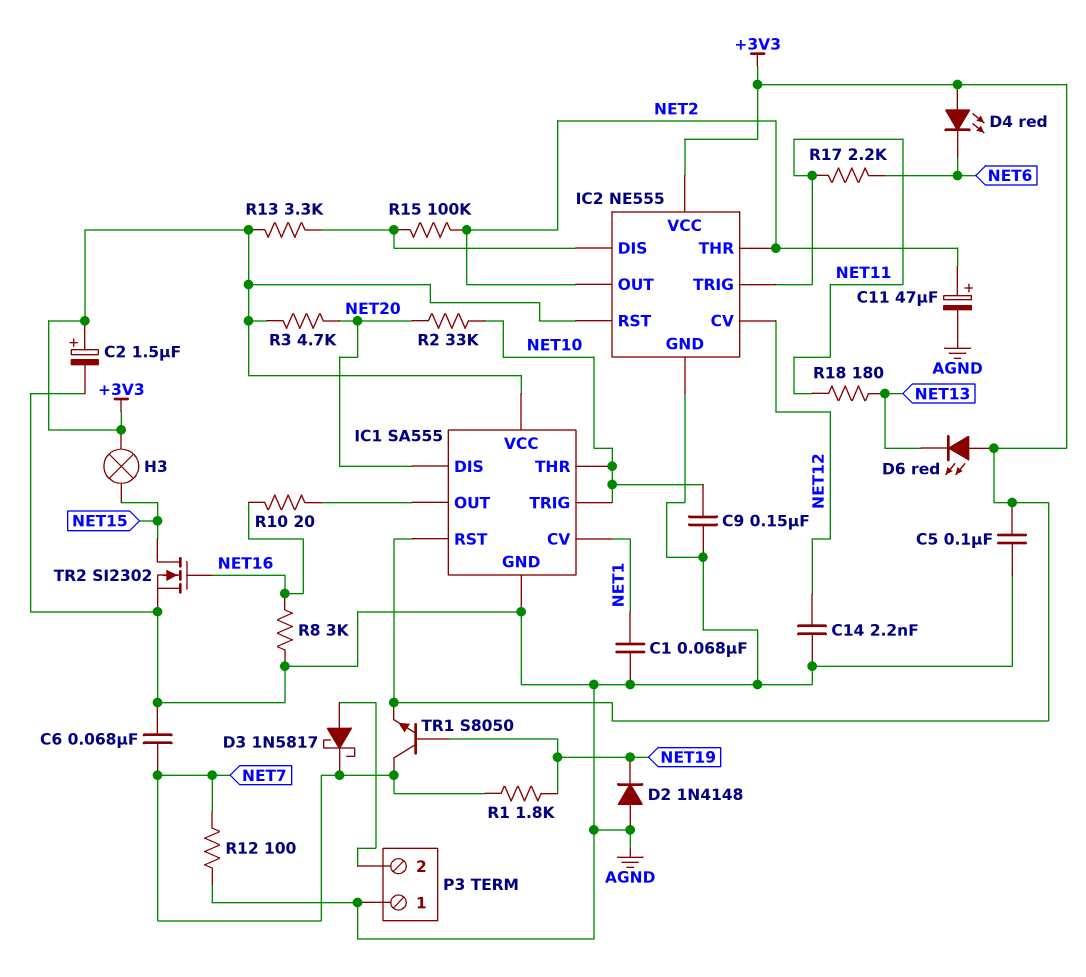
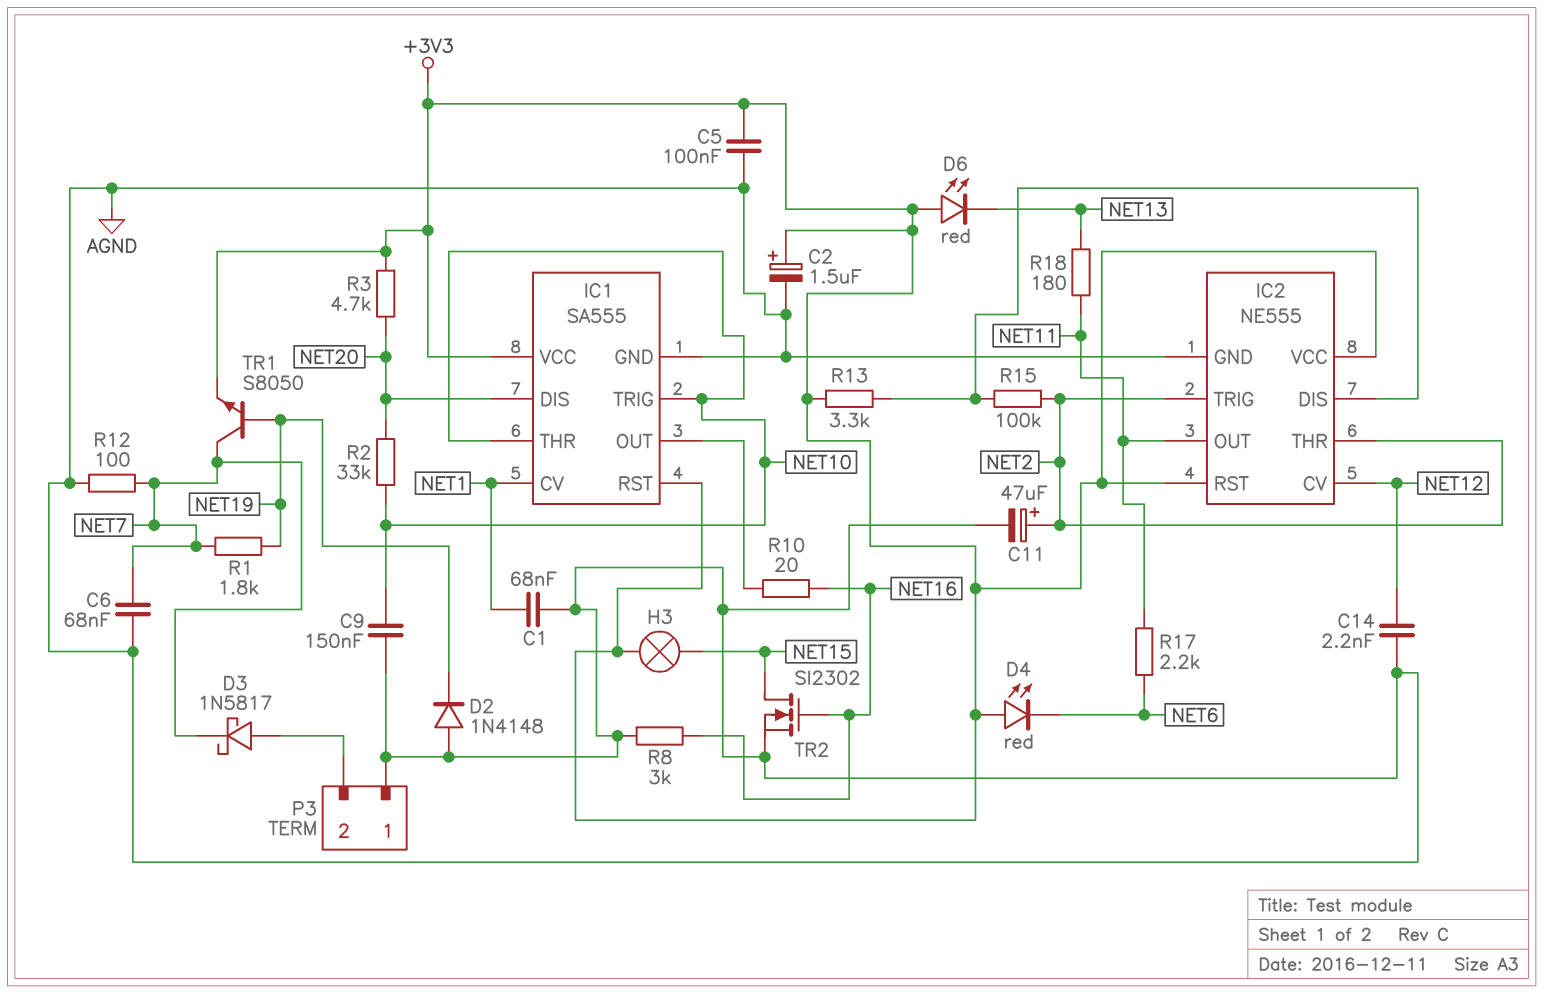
IC2 pin OUT: NET2 -> NET11
IC2 pin TRIG: NET11 -> NET2

